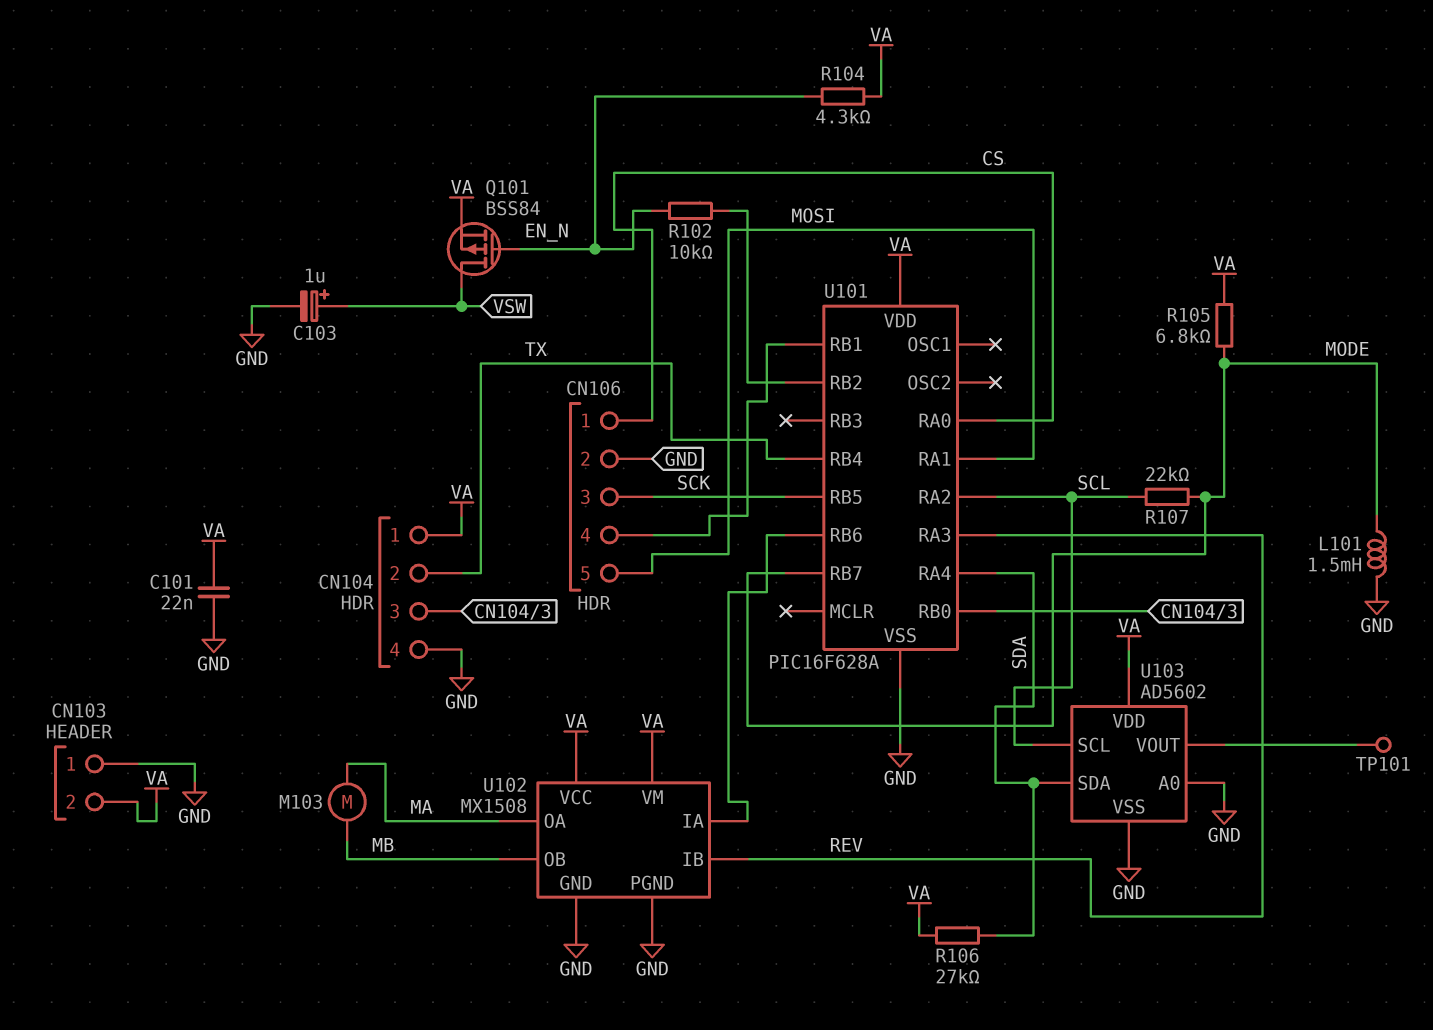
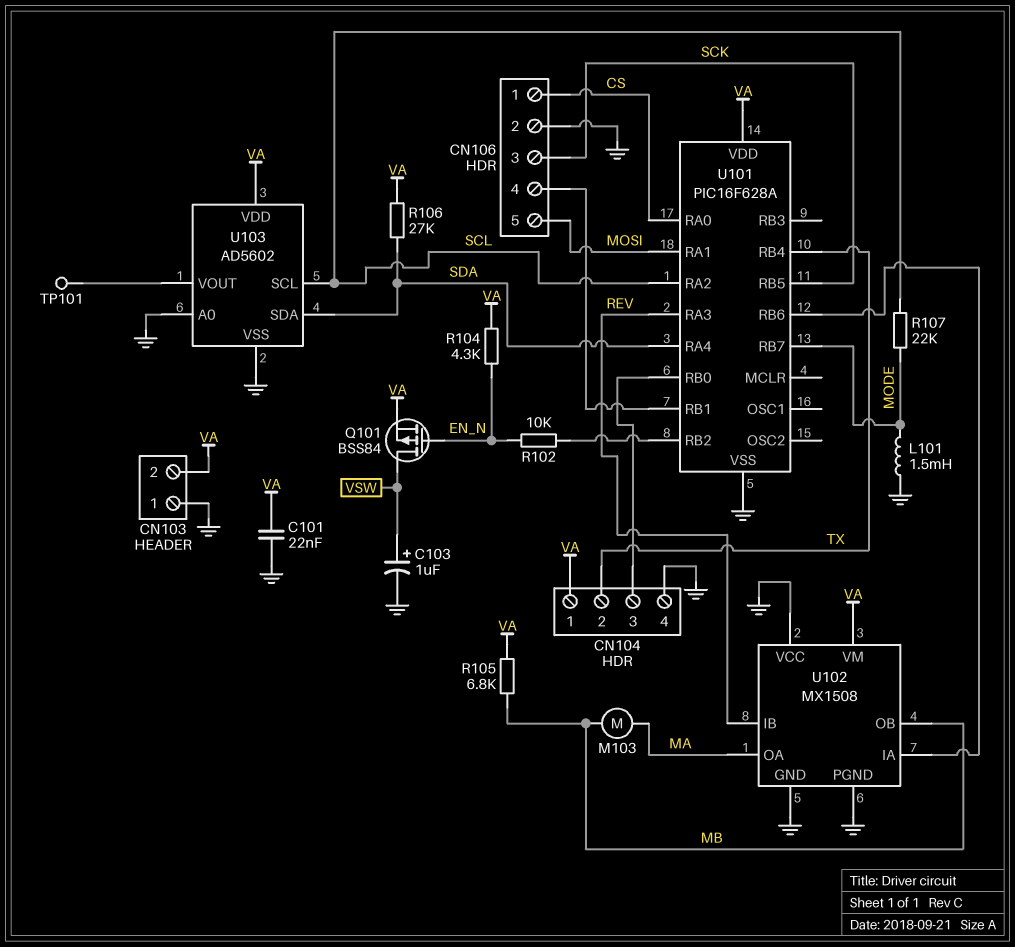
R105: 6.8k (MODE, VA) -> 6.8k (MB, VA)
U102 pin VCC: VA -> GND

